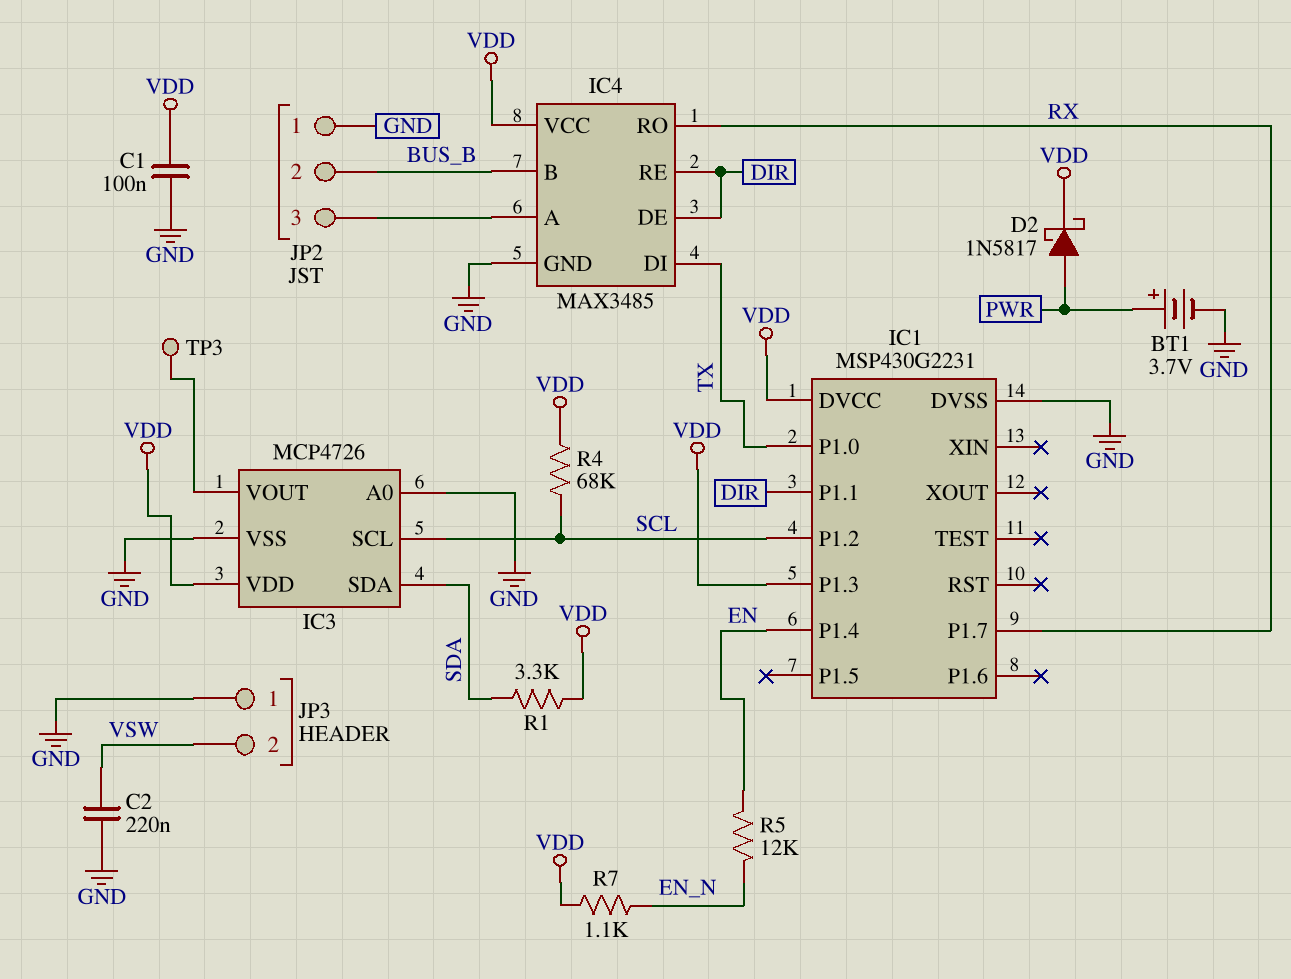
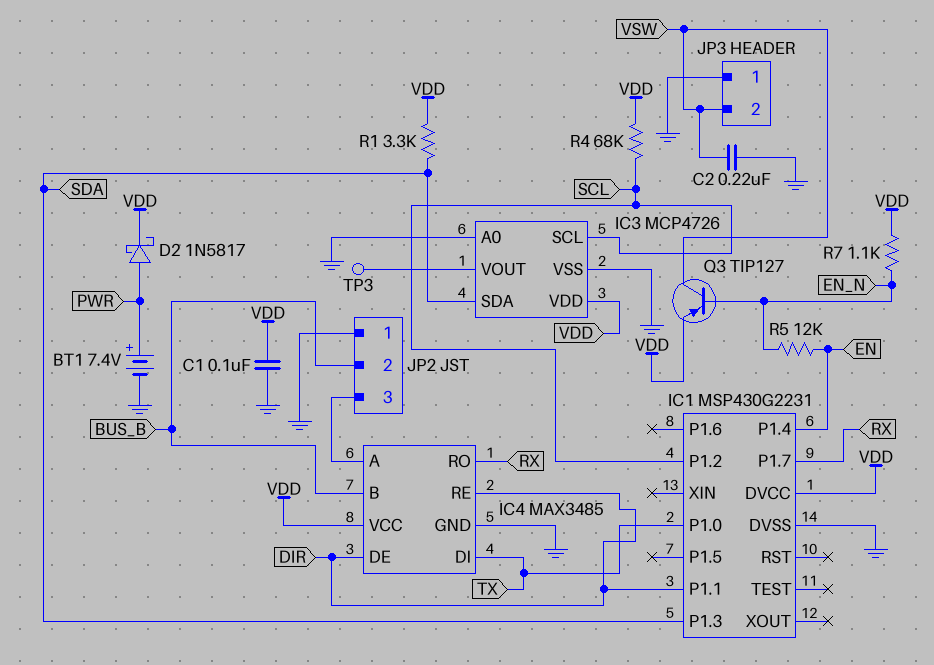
BT1: 3.7V (plus PWR, minus GND) -> 7.4V (plus PWR, minus GND)
IC1 pin P1.3: VDD -> SDA
Q3: none -> PNP TIP127 (B EN_N, C VSW, E VDD)

